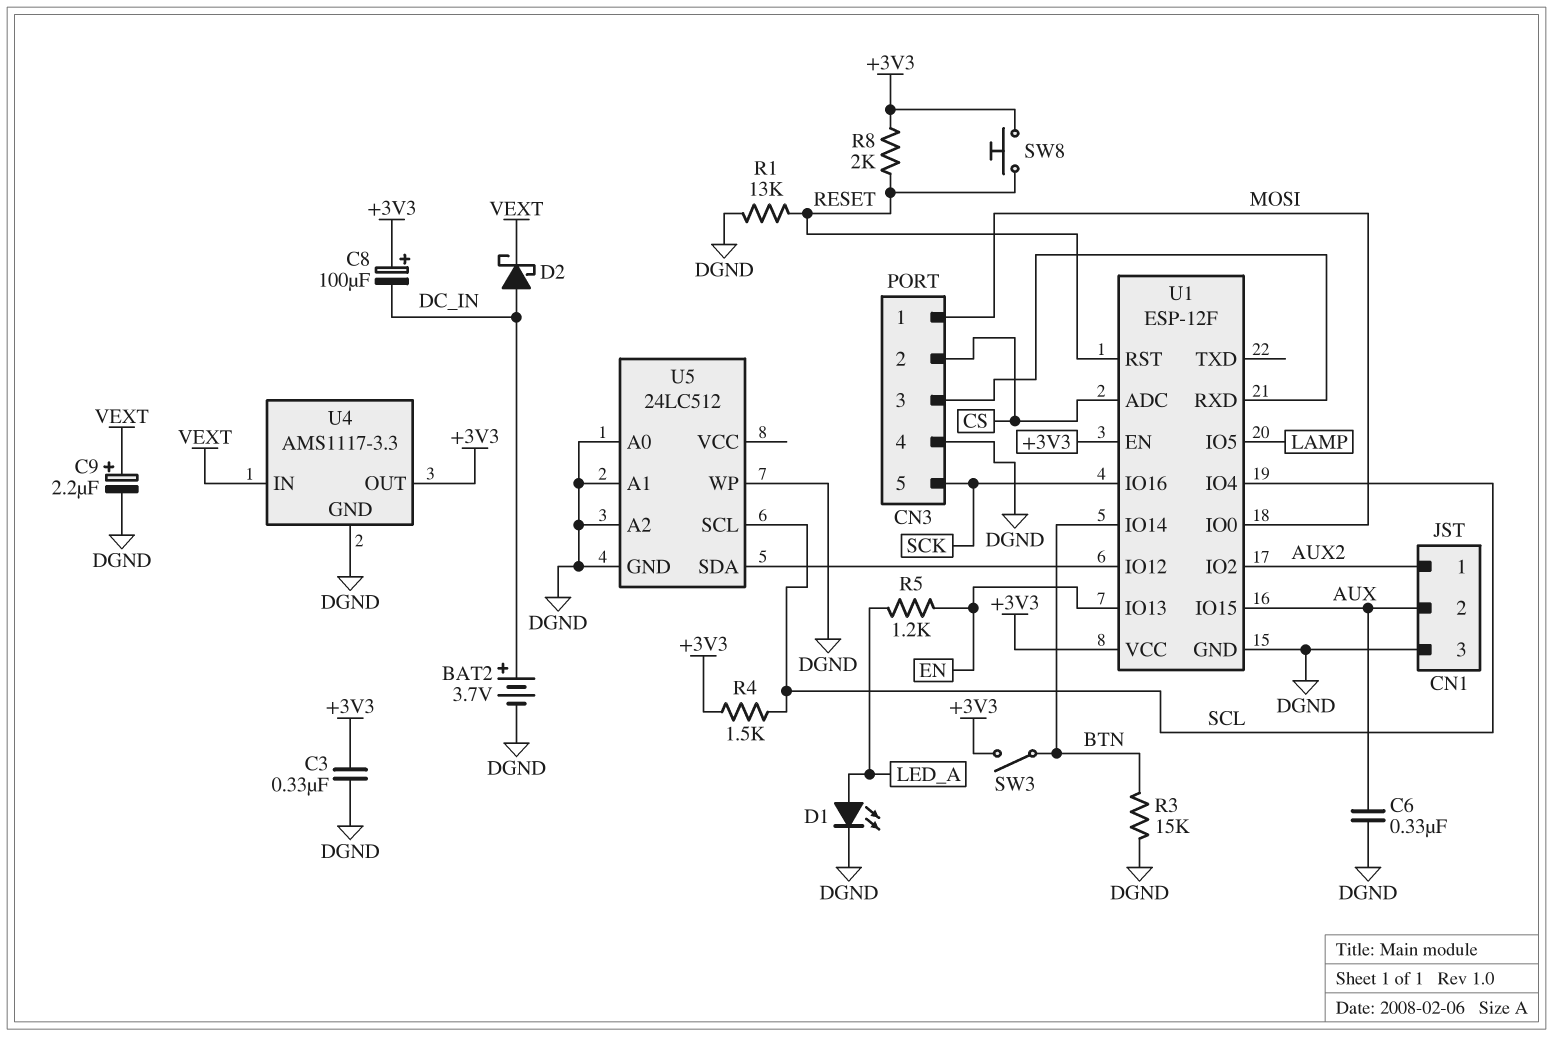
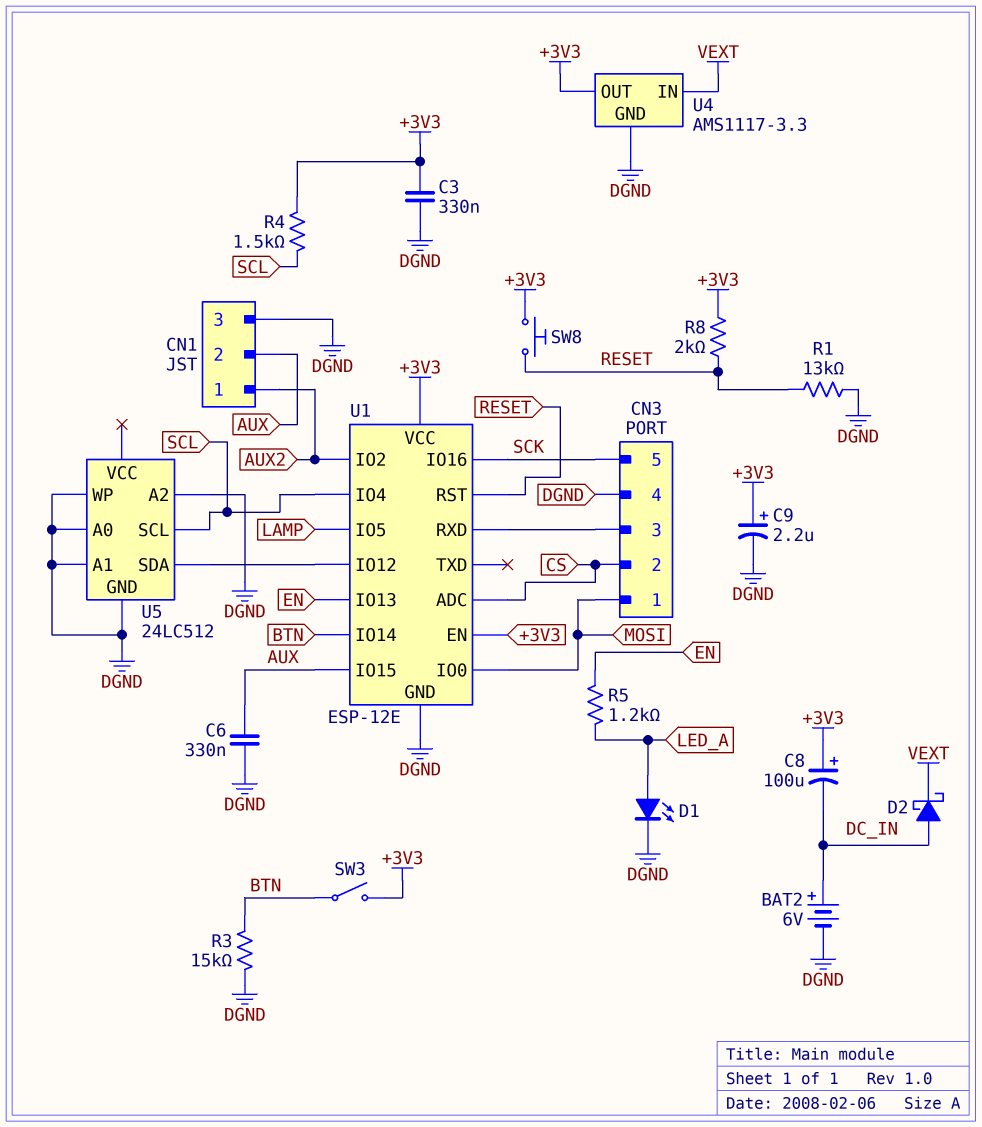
BAT2: 3.7V (plus DC_IN, minus DGND) -> 6V (plus DC_IN, minus DGND)
C9: 2.2uF (plus VEXT, minus DGND) -> 2.2uF (plus +3V3, minus DGND)
U1: ESP-12F -> ESP-12E

